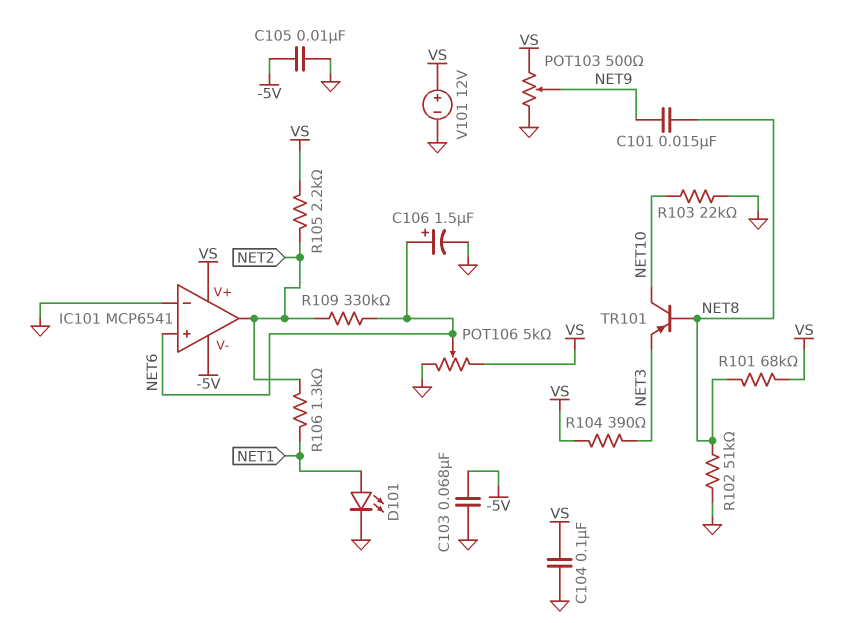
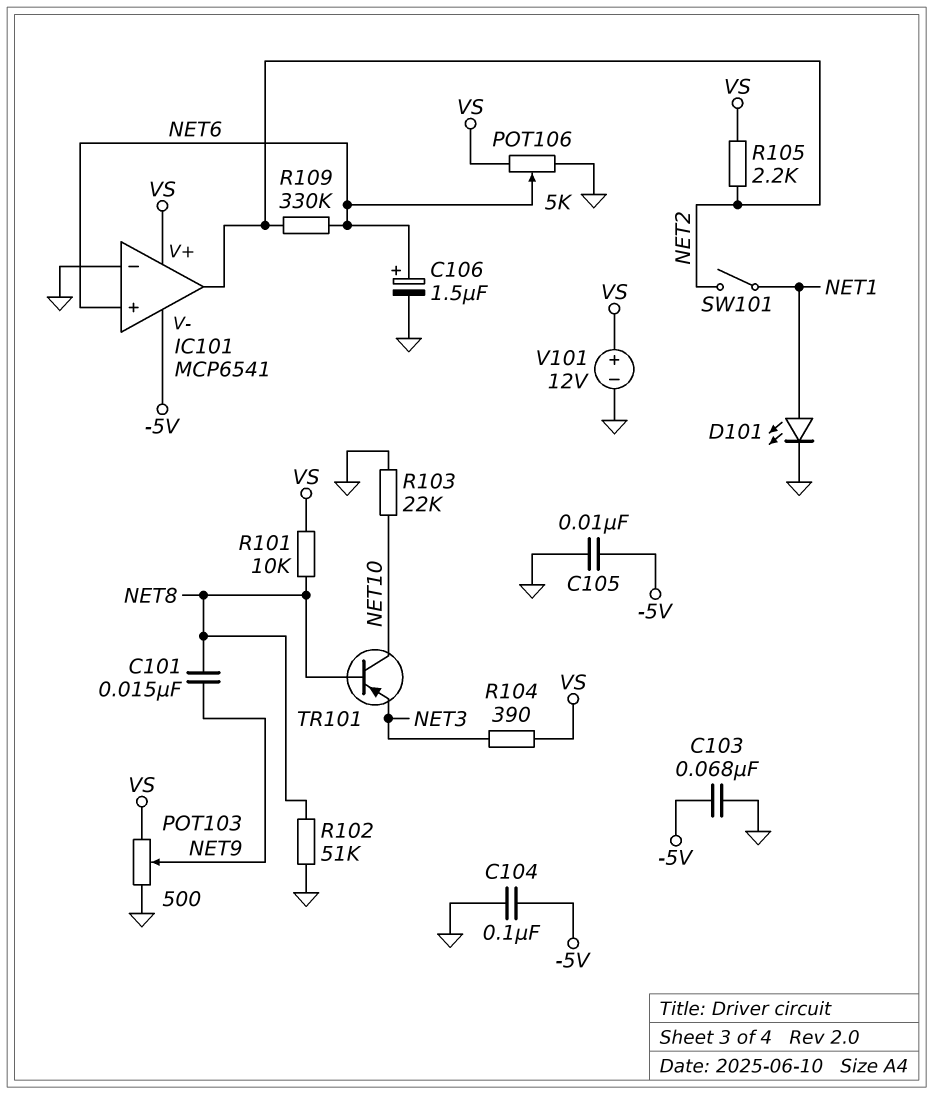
C104: 100nF (GND, VS) -> 100nF (-5V, GND)
R101: 68k (NET8, VS) -> 10k (NET8, VS)
R106: 1.3k (NET1, NET2) -> none
SW101: none -> switch (NET1, NET2)

